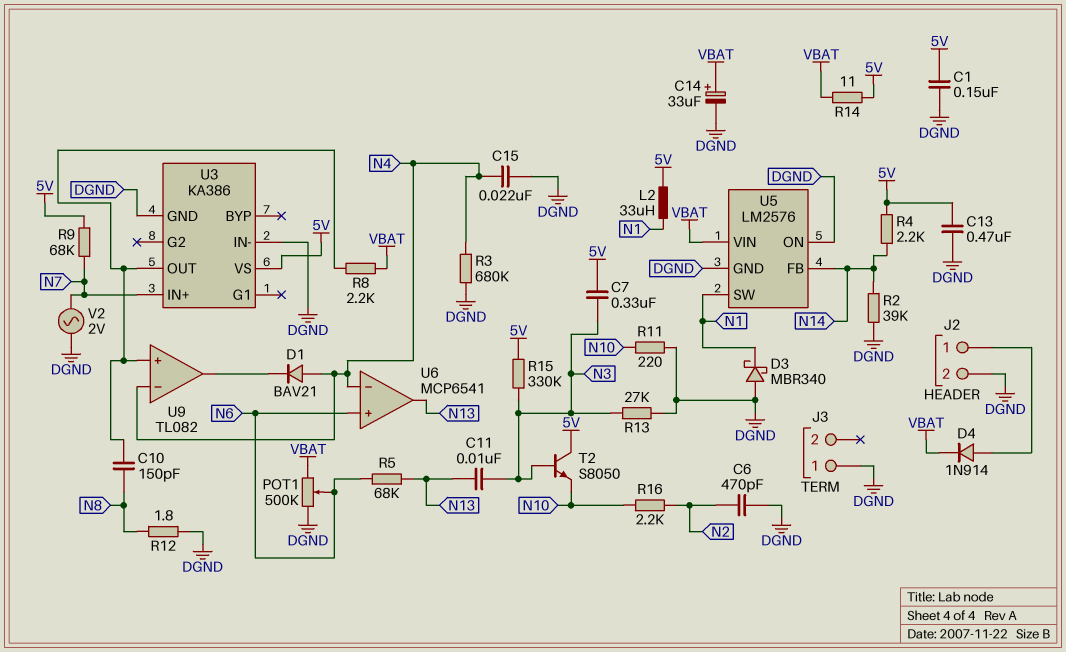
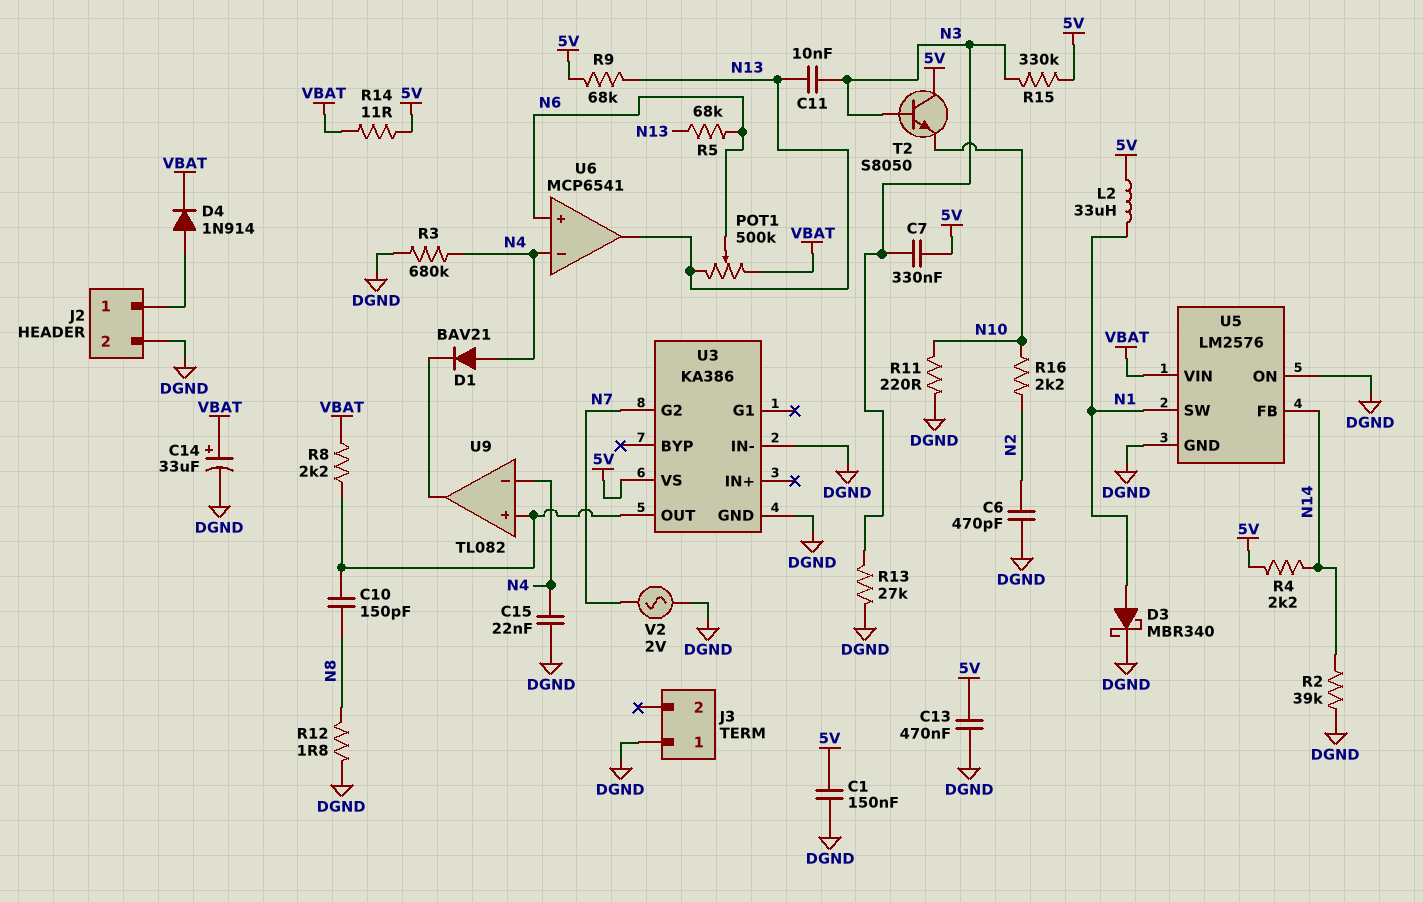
D3: schottky MBR340 (A DGND, K N1) -> schottky MBR340 (A N1, K DGND)
POT1: 500k (DGND, VBAT, wiper N6) -> 500k (N13, VBAT, wiper N6)
R9: 68k (5V, N7) -> 68k (5V, N13)
U3 pin G2: none -> N7
U3 pin IN+: N7 -> none

